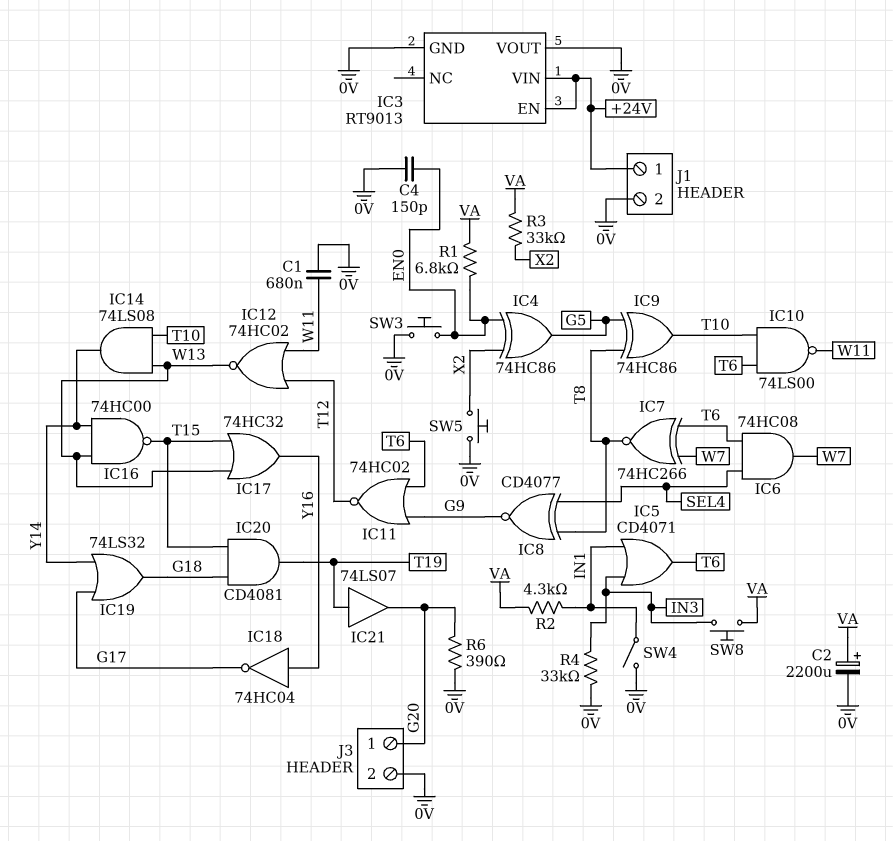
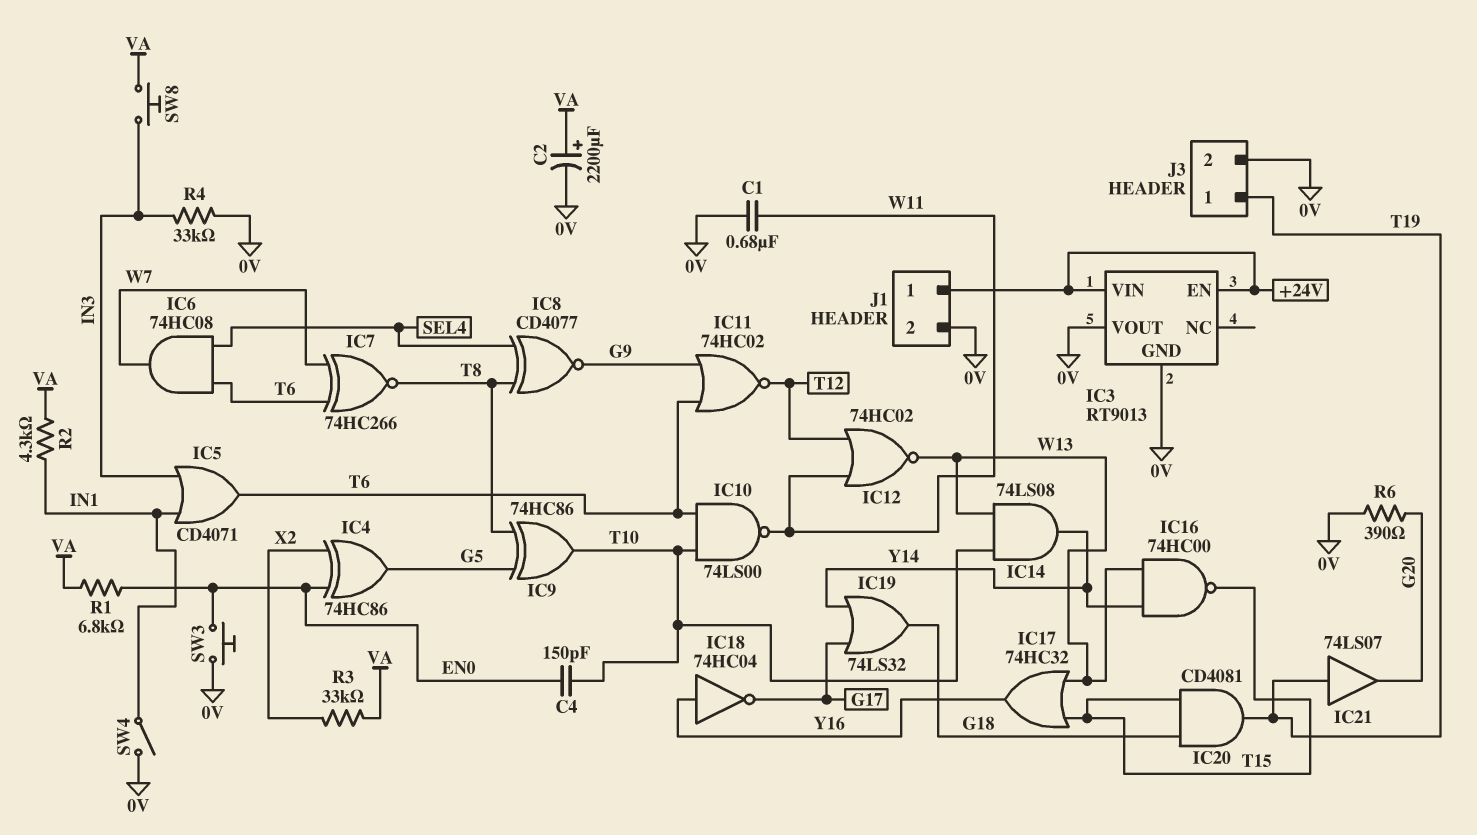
C4: 150pF (0V, EN0) -> 150pF (EN0, T10)
J3 pin 1: G20 -> T19
SW5: button (0V, X2) -> none

